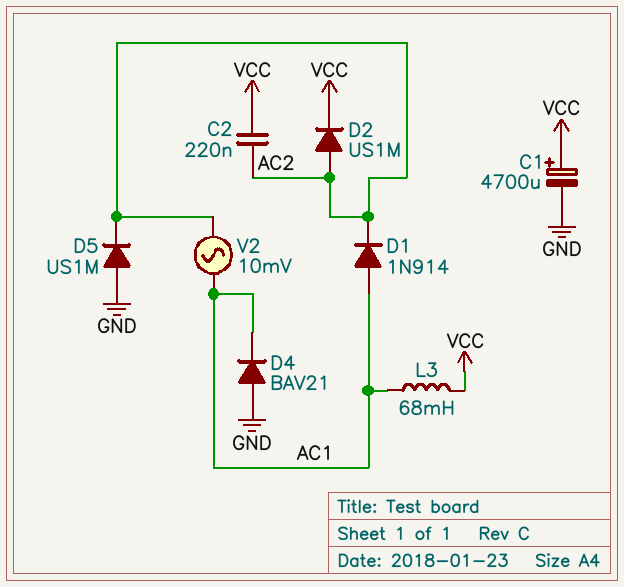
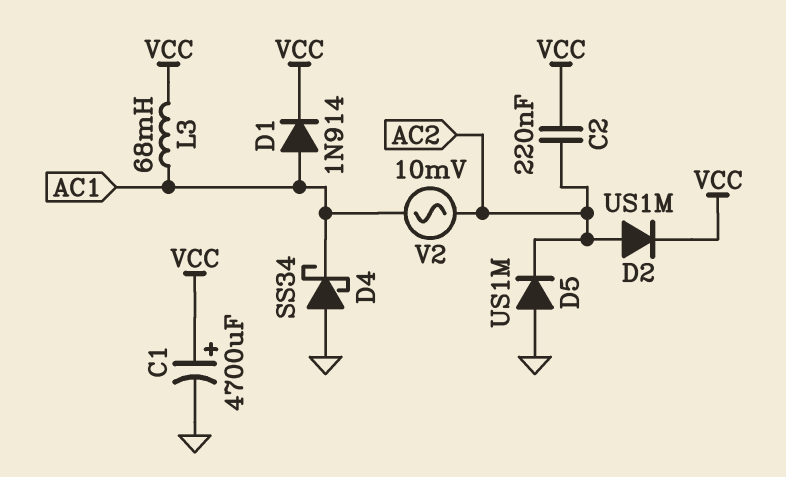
D1: diode 1N914 (A AC1, K AC2) -> diode 1N914 (A AC1, K VCC)
D4: diode BAV21 (A GND, K AC1) -> schottky SS34 (A GND, K AC1)

